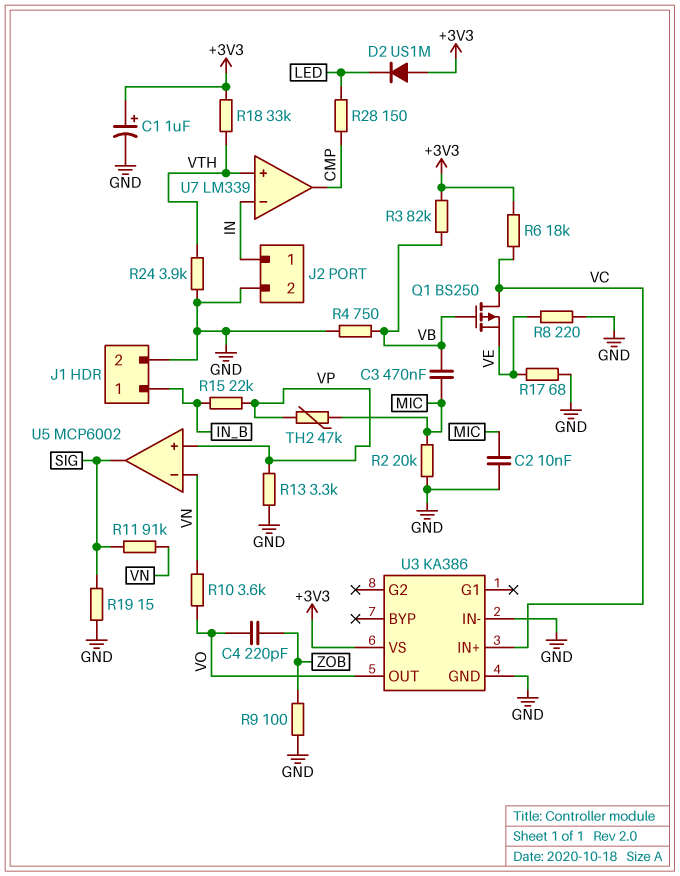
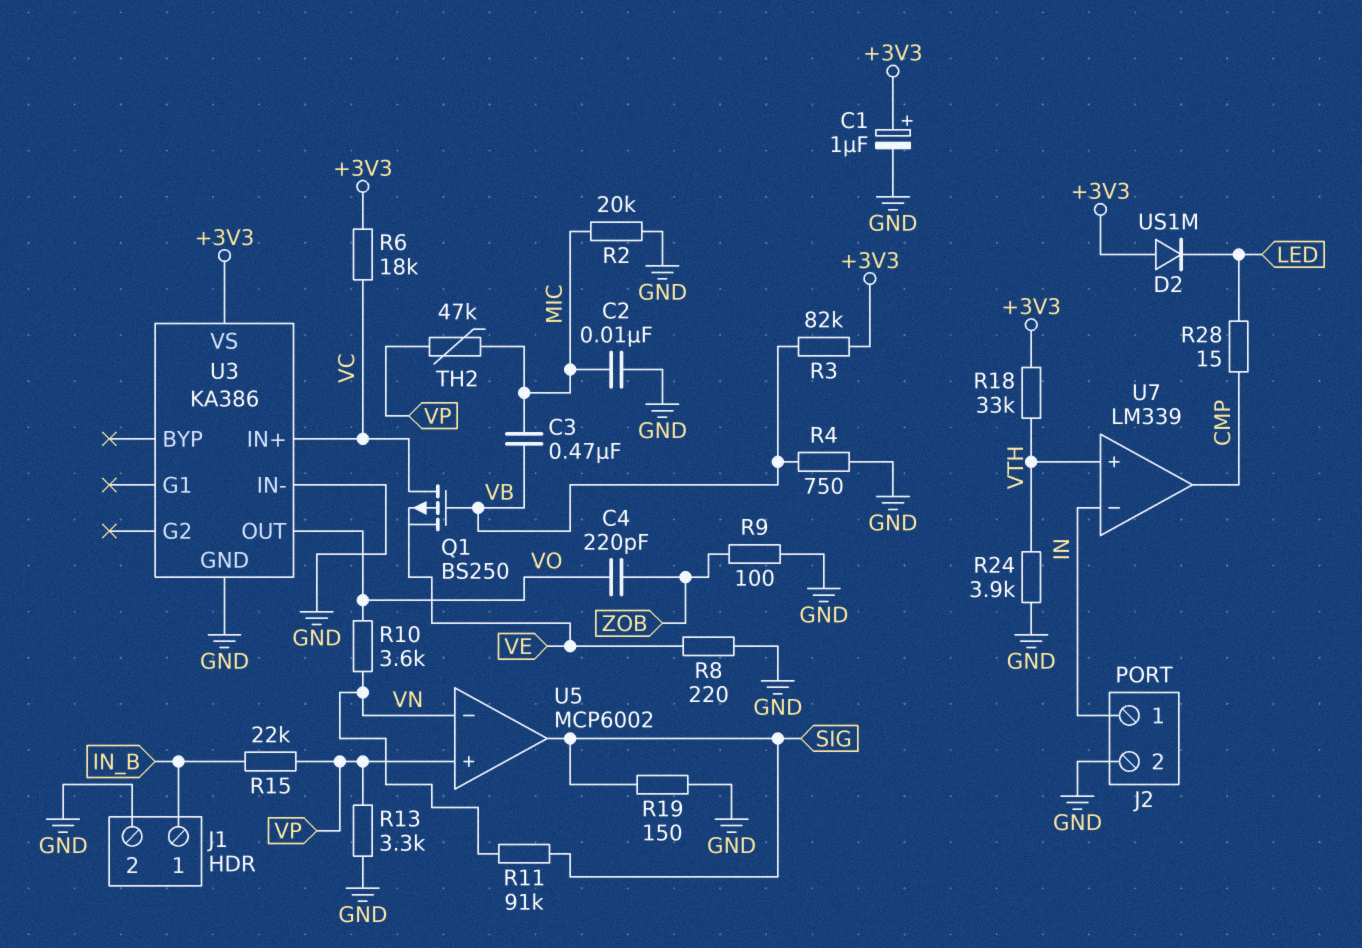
R17: 68 (GND, VE) -> none
R19: 15 (GND, SIG) -> 150 (GND, SIG)
R28: 150 (CMP, LED) -> 15 (CMP, LED)

